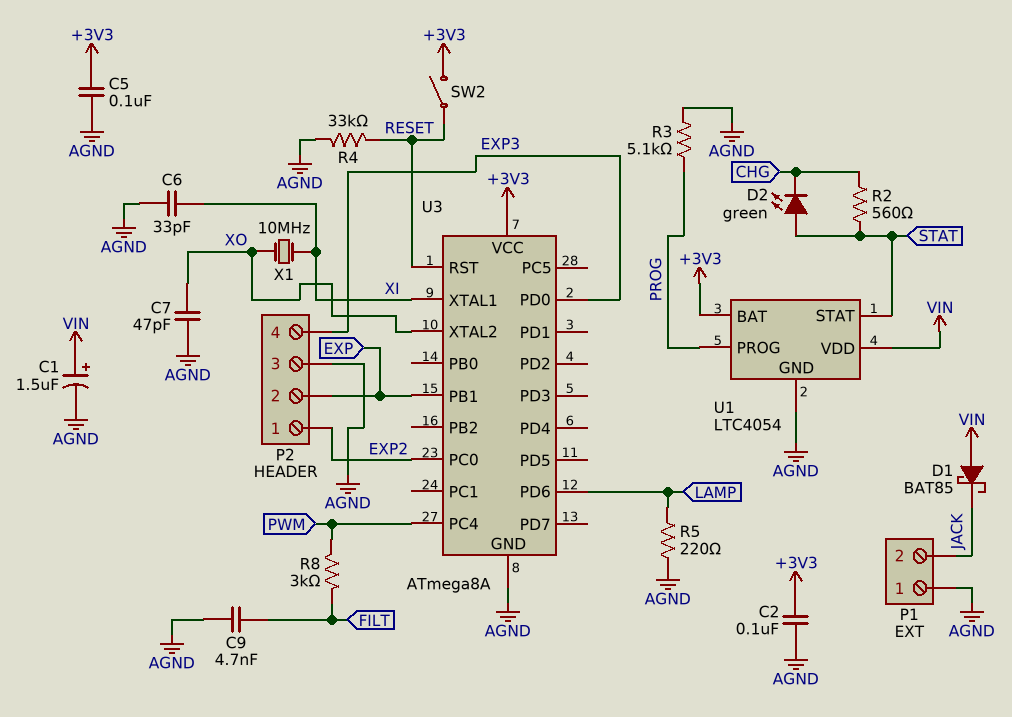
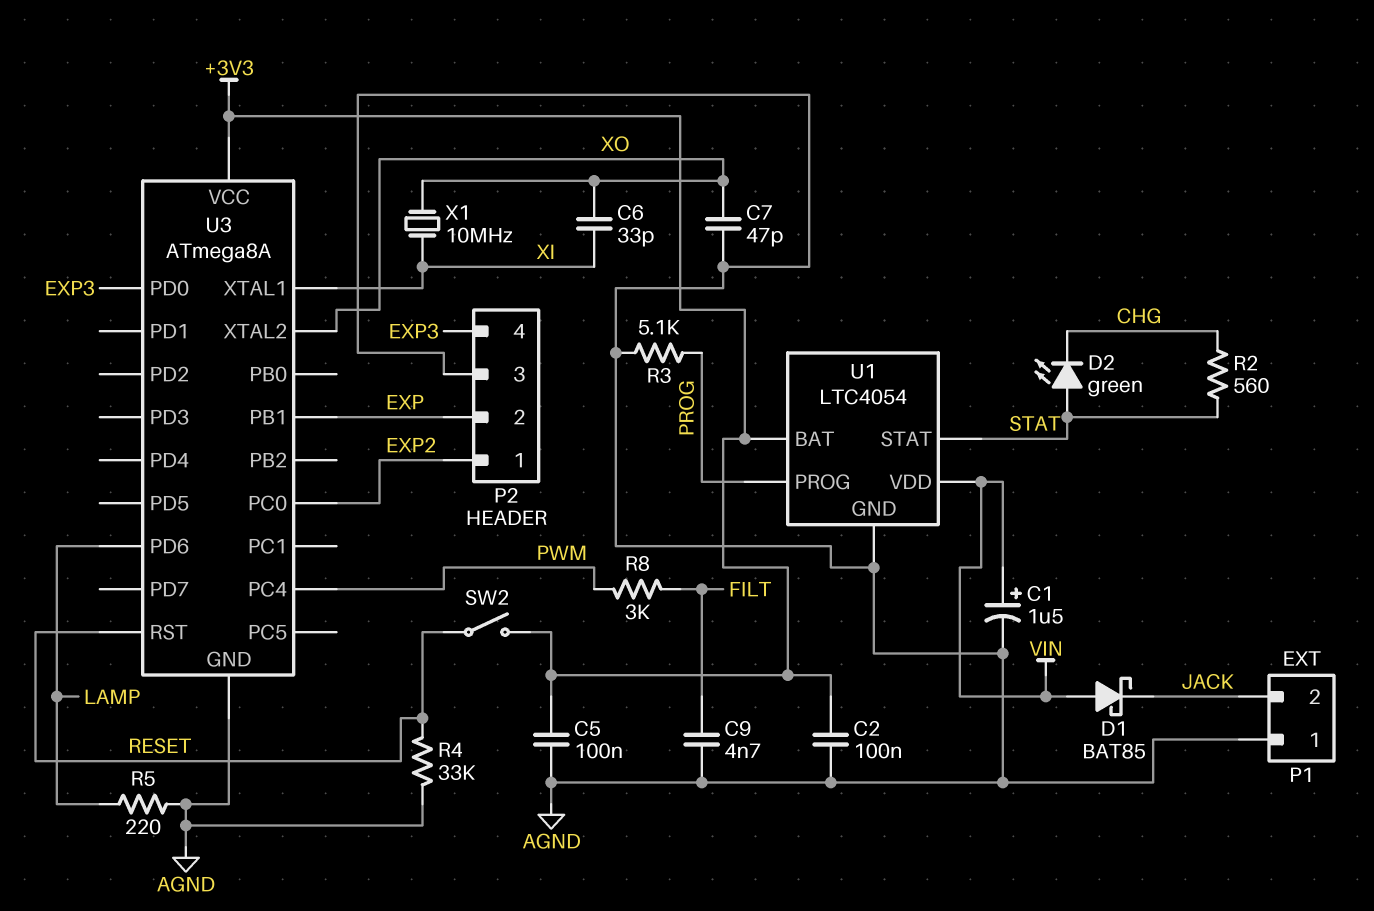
C6: 33pF (AGND, XI) -> 33pF (XI, XO)

